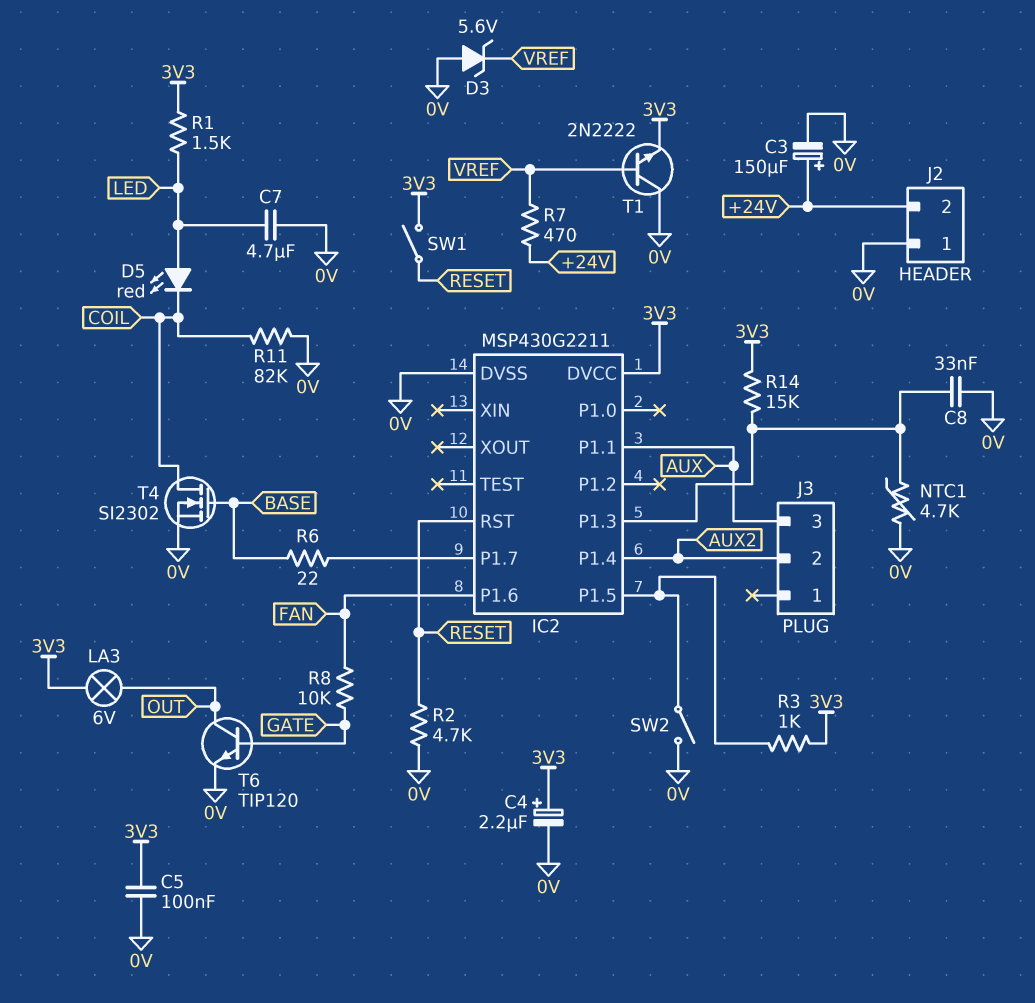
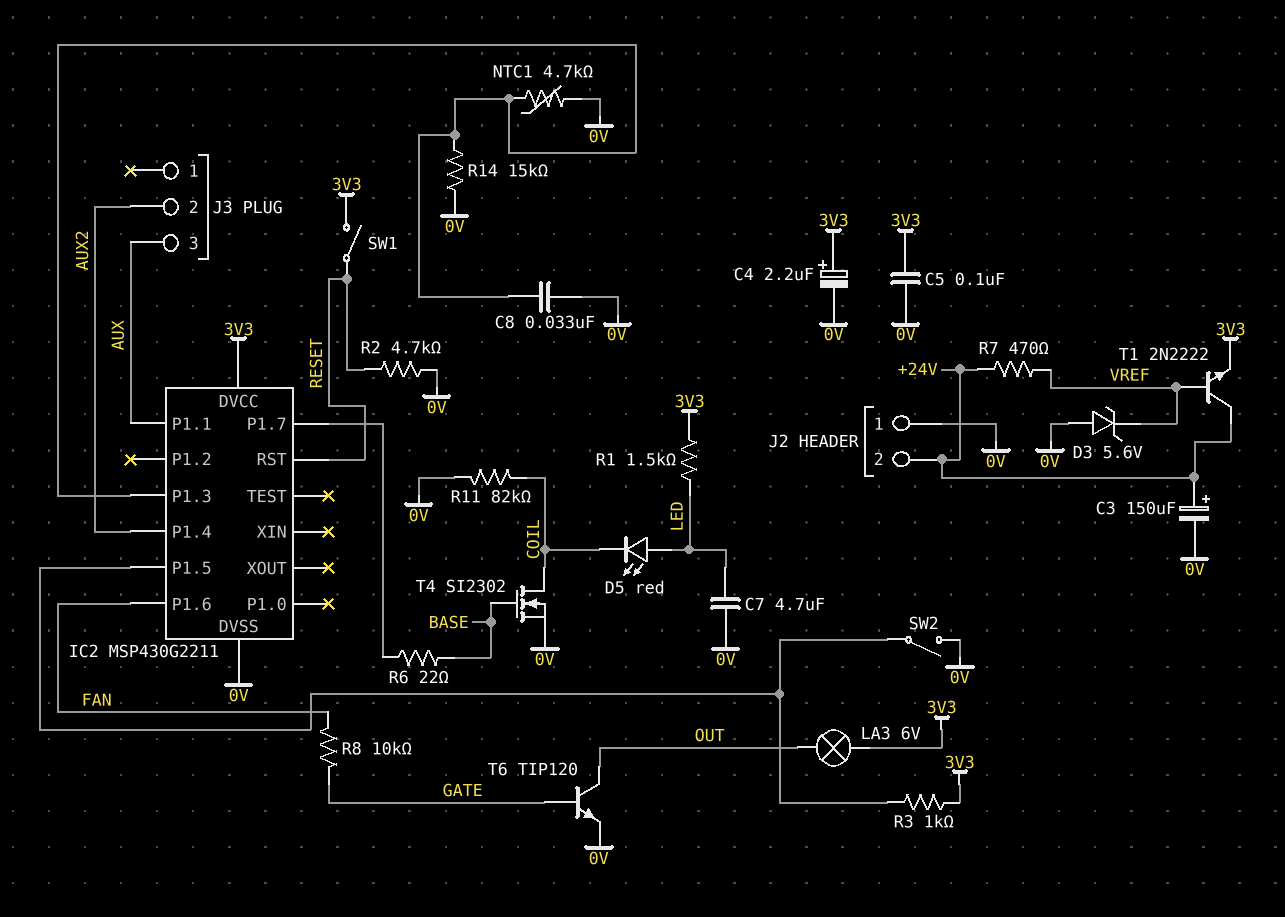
R14: 15k (3V3, IC2/P1.3) -> 15k (0V, IC2/P1.3)
T1: NPN 2N2222 (B VREF, C 0V, E 3V3) -> NPN 2N2222 (B VREF, C +24V, E 3V3)

